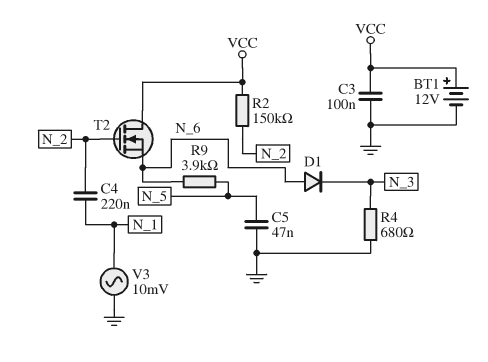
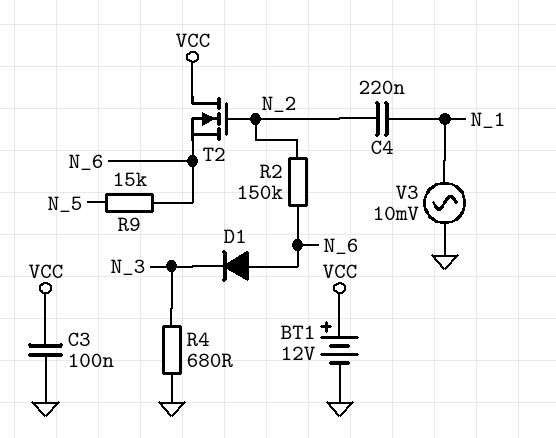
C5: 47nF (GND, N_5) -> none
R2: 150k (N_2, VCC) -> 150k (N_2, N_6)
R9: 3.9k (N_5, N_6) -> 15k (N_5, N_6)

